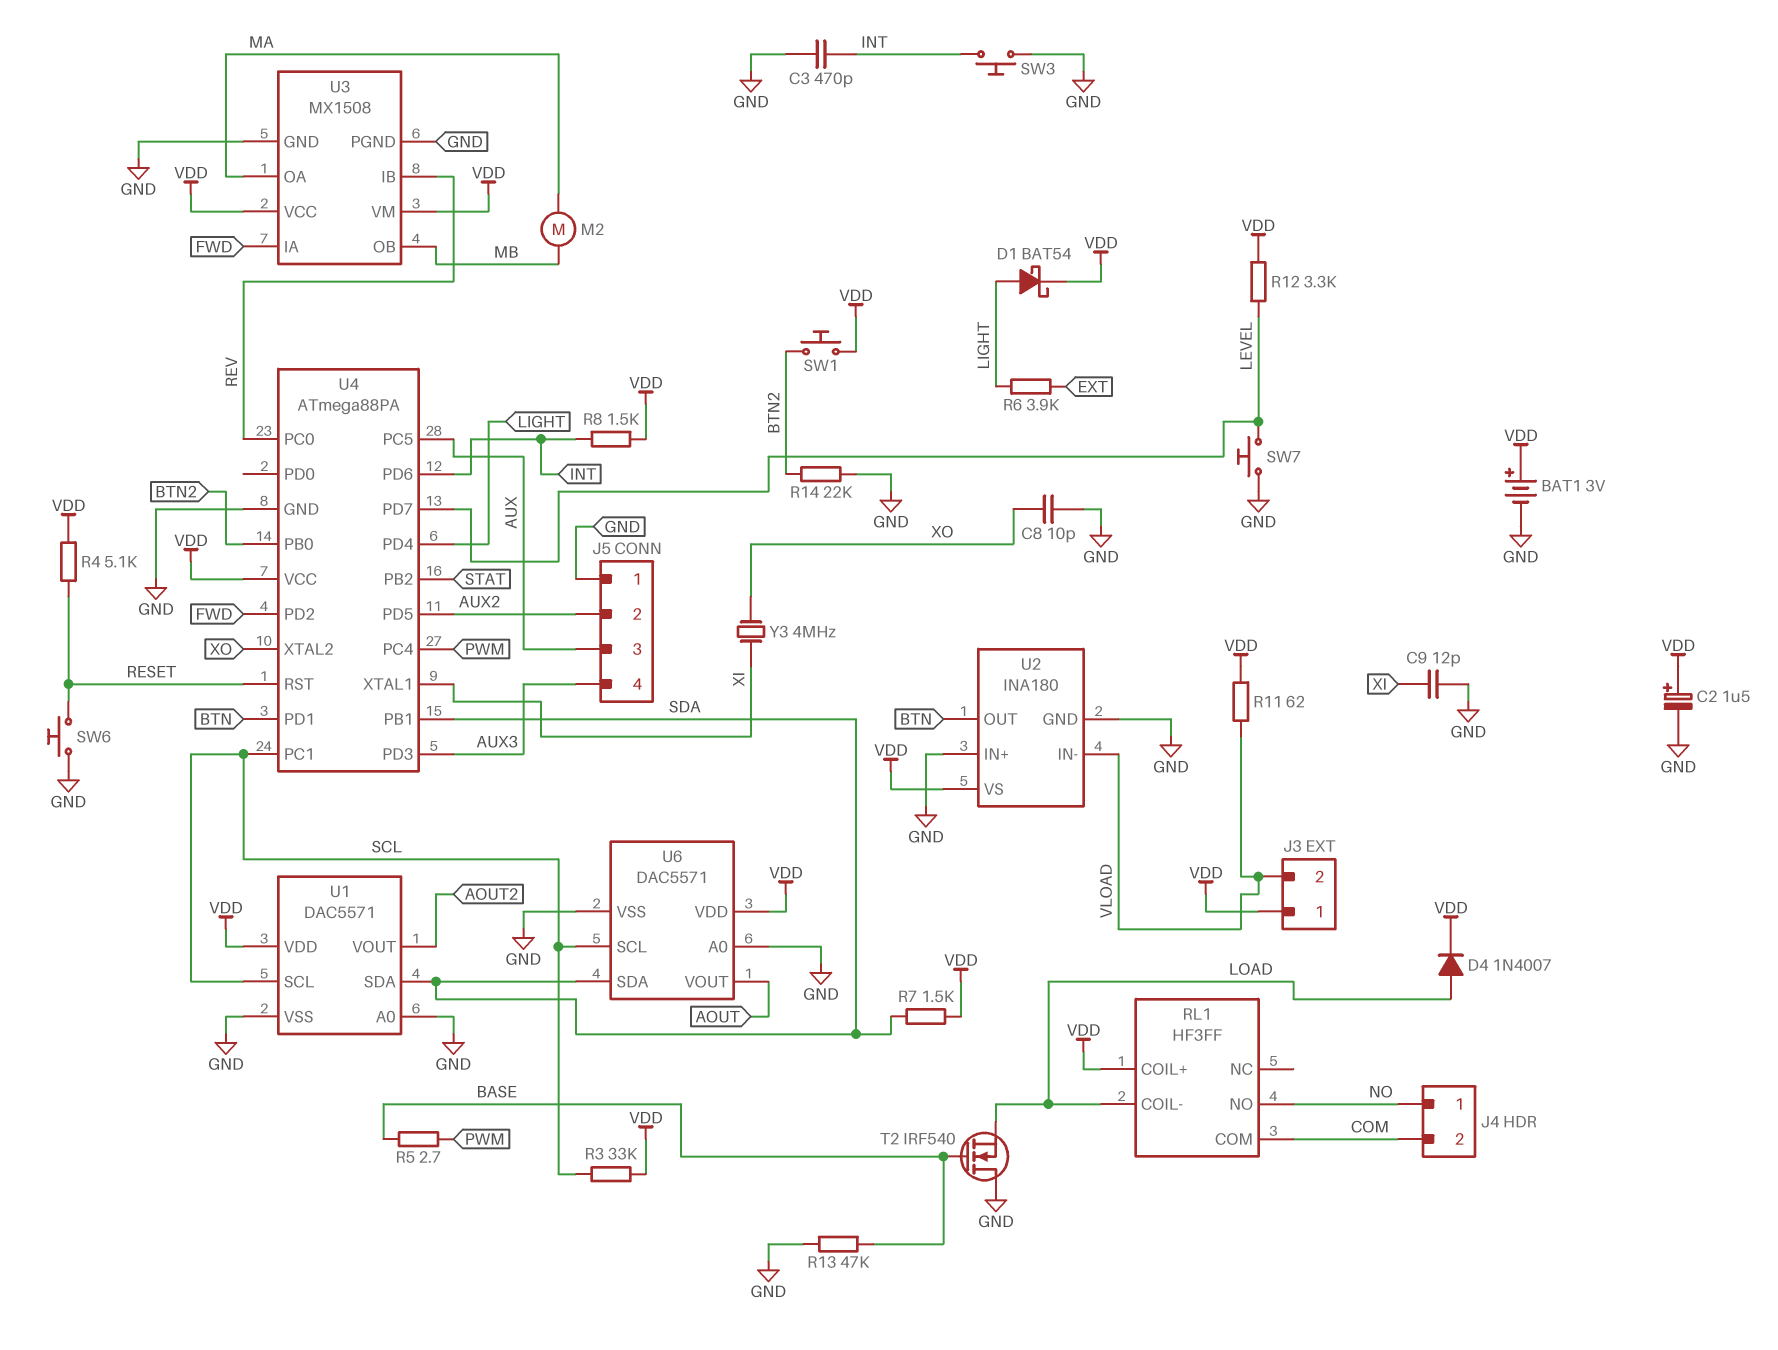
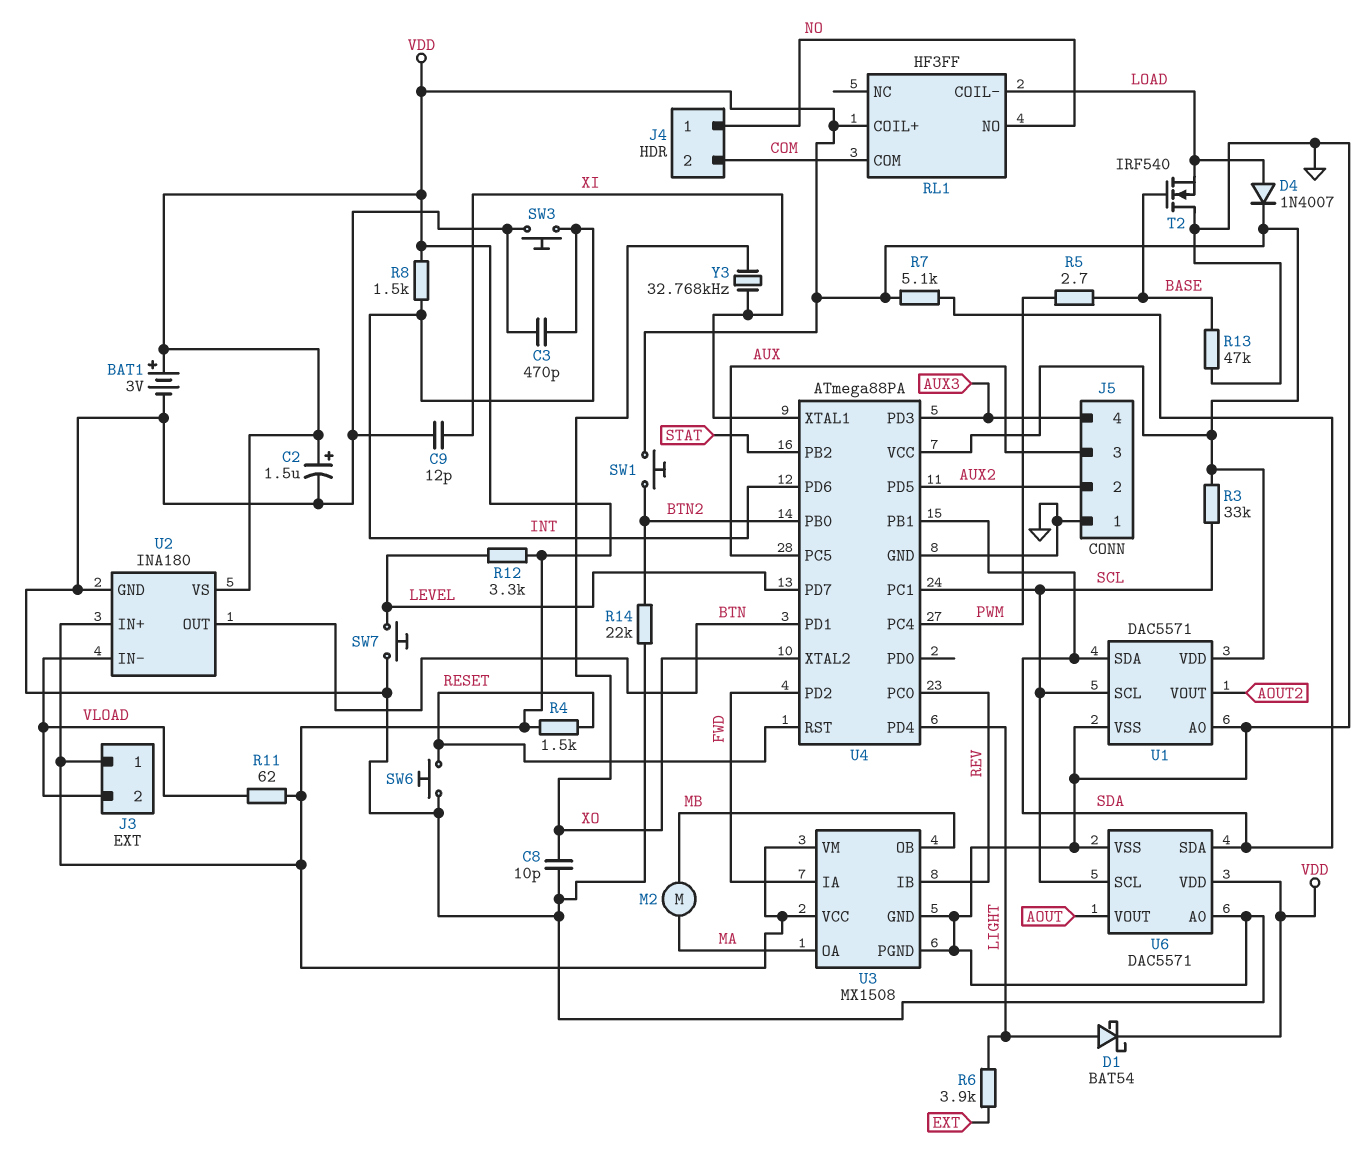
R4: 5.1k (RESET, VDD) -> 1.5k (RESET, VDD)
R7: 1.5k (SDA, VDD) -> 5.1k (SDA, VDD)
U2 pin IN+: GND -> VDD
Y3: 4MHz (XI, XO) -> 32.768kHz (XI, XO)

